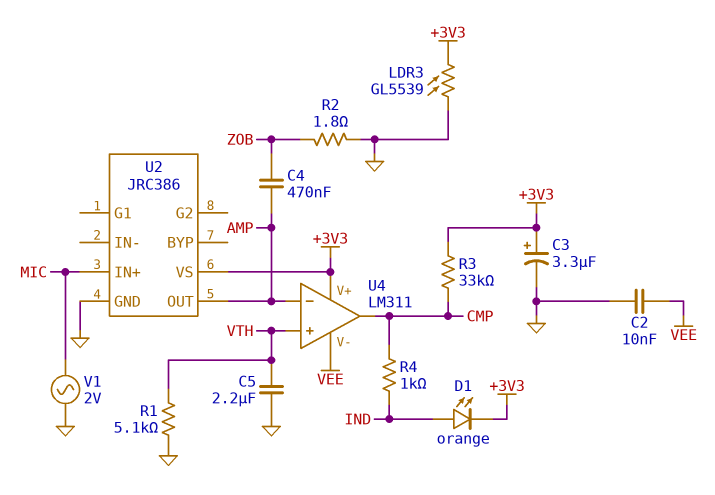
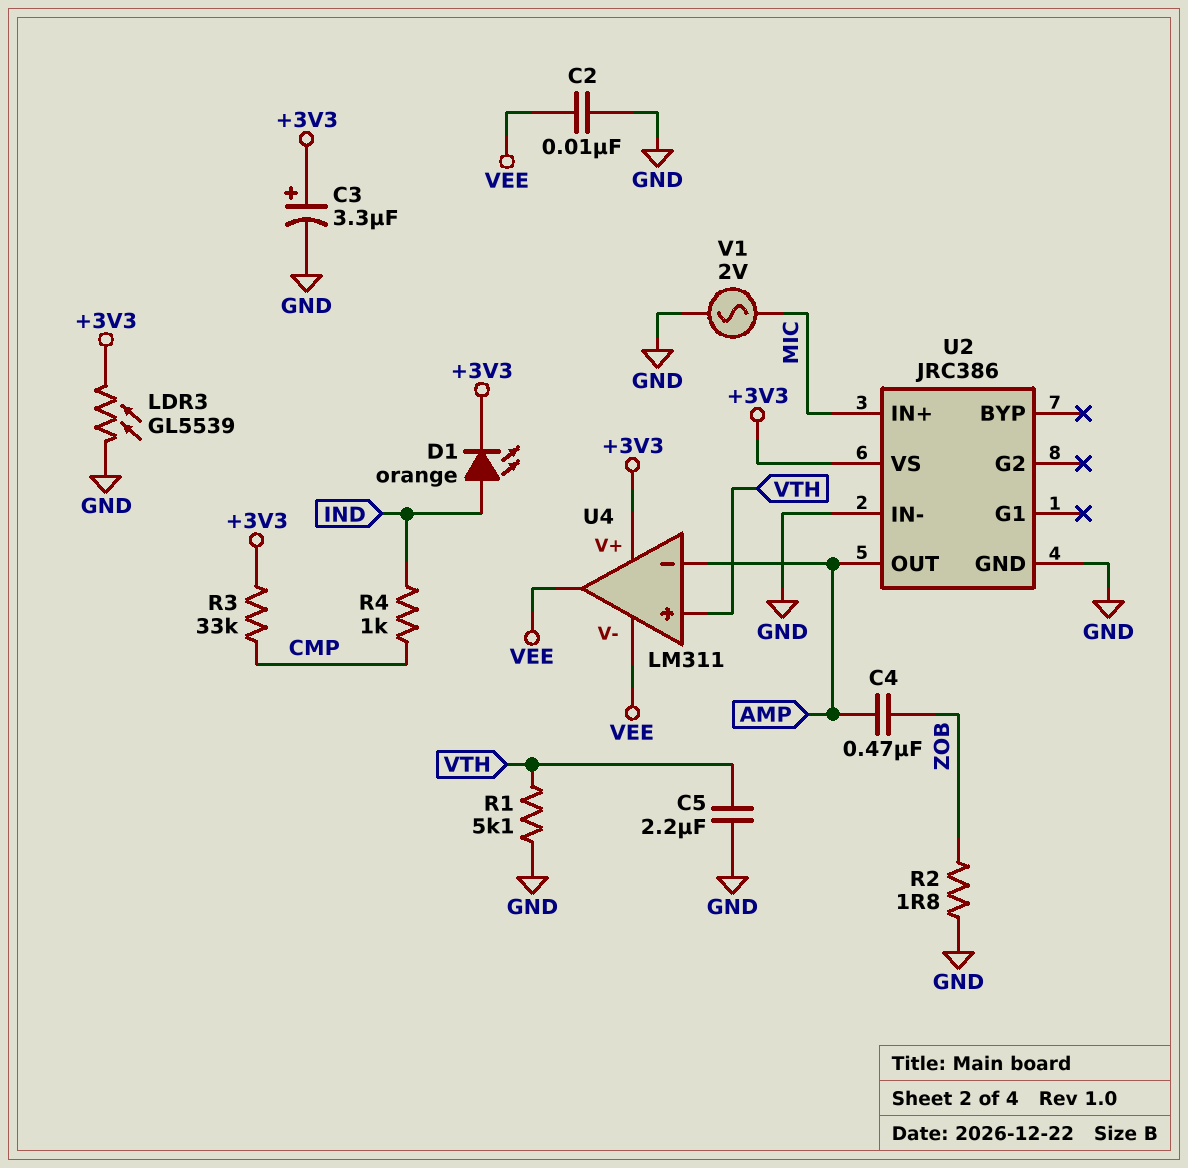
U2 pin IN-: none -> GND
U4 pin out: CMP -> VEE

